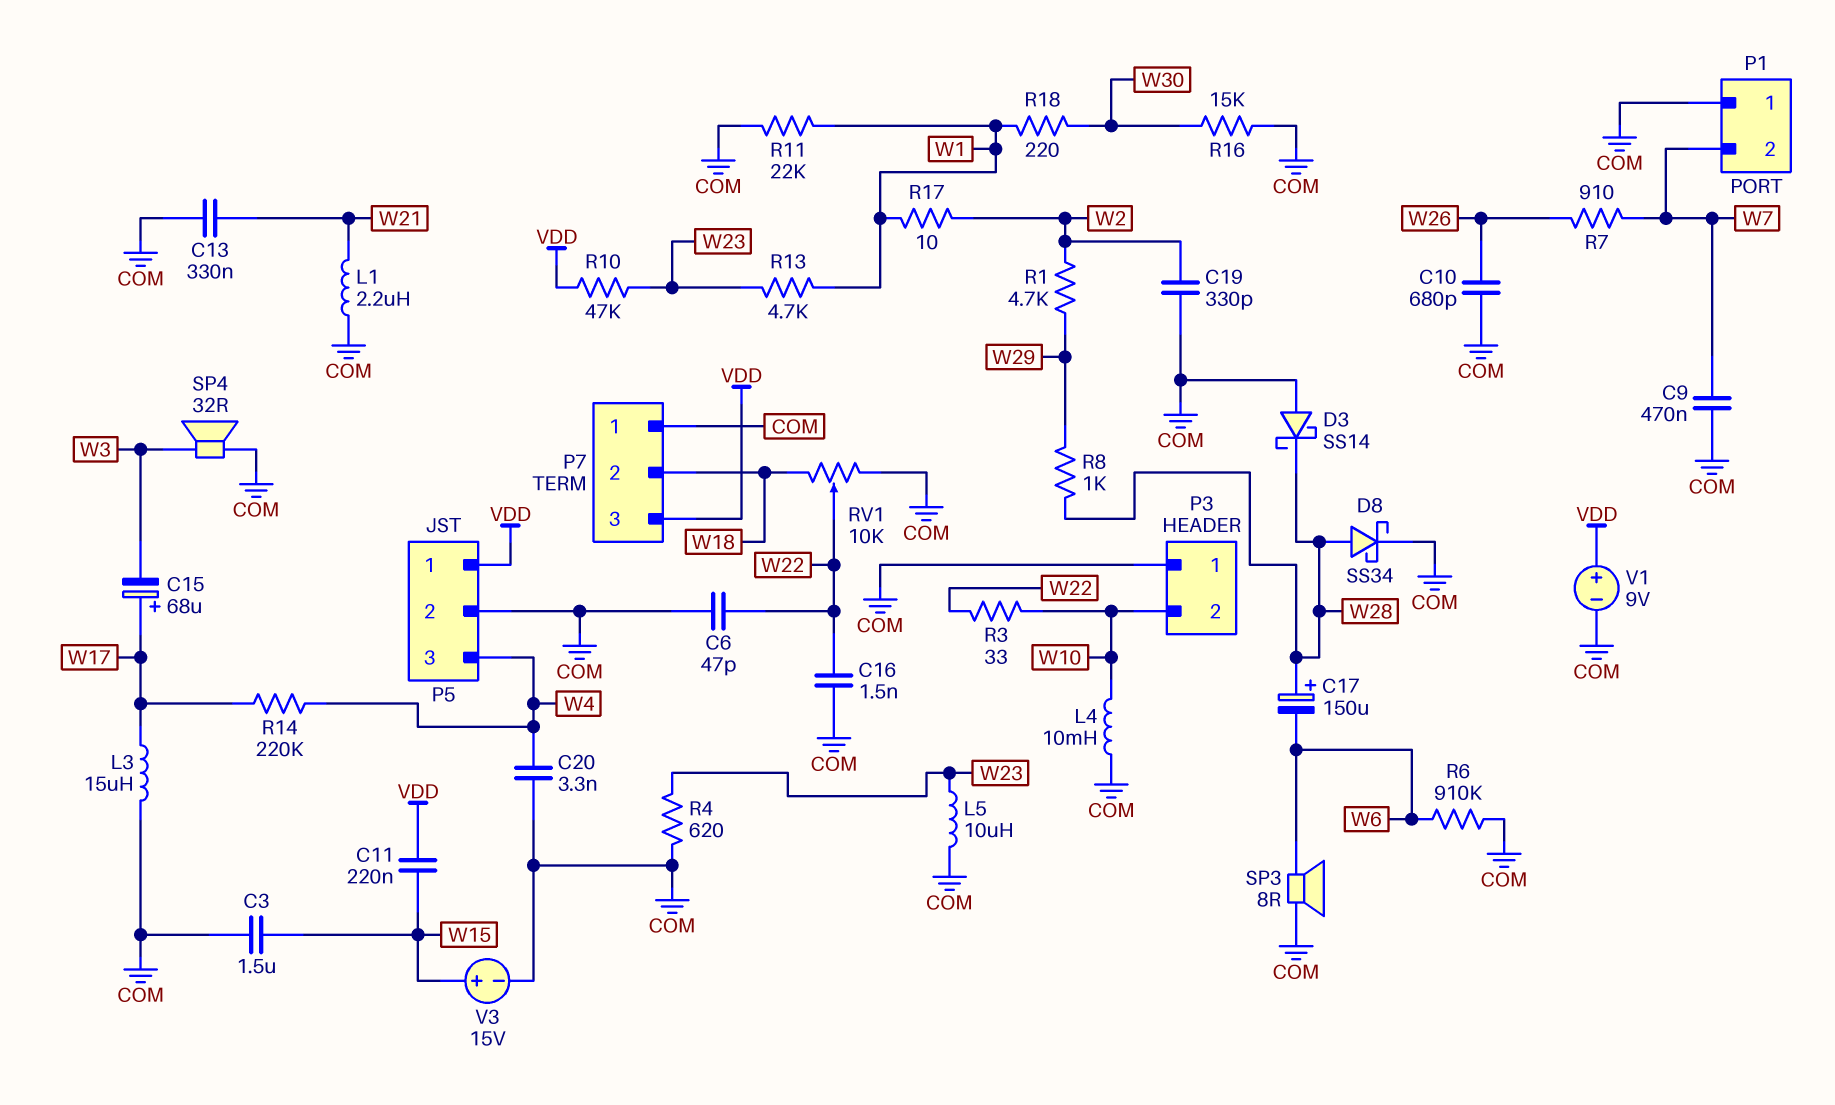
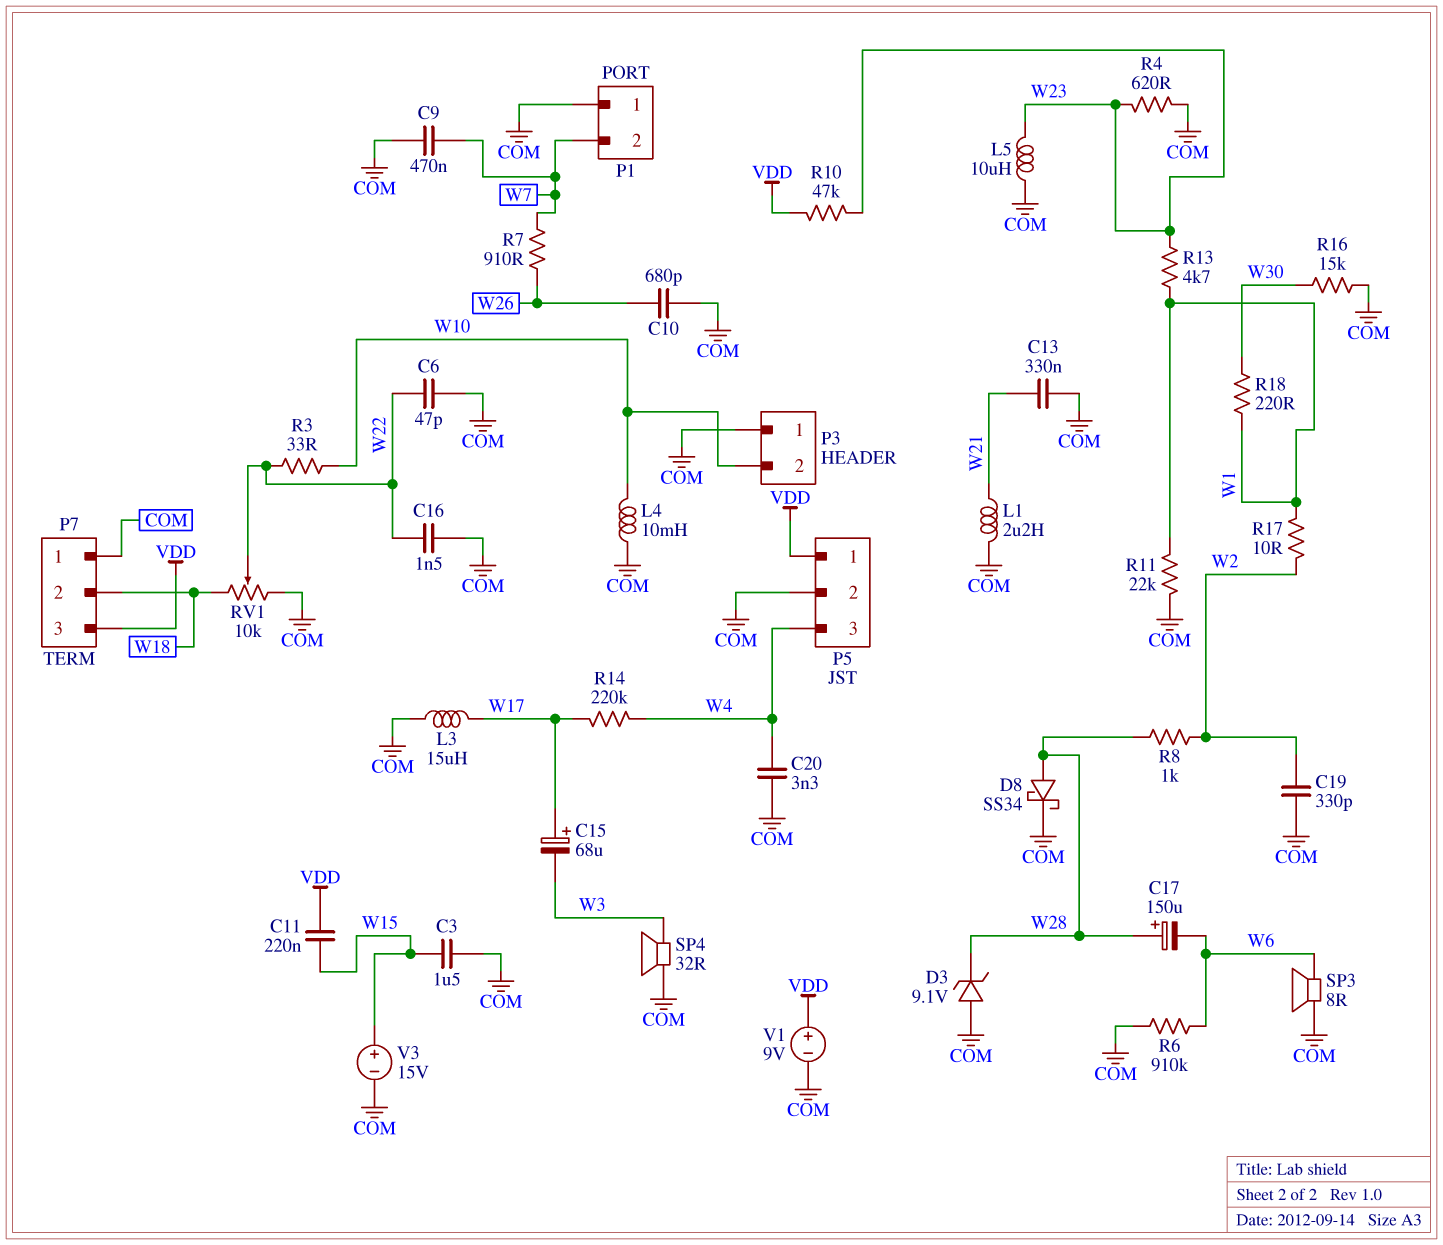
D3: schottky SS14 (A COM, K W28) -> zener 9.1V (A COM, K W28)
R1: 4.7k (W2, W29) -> none
R8: 1k (W28, W29) -> 1k (W2, W28)

